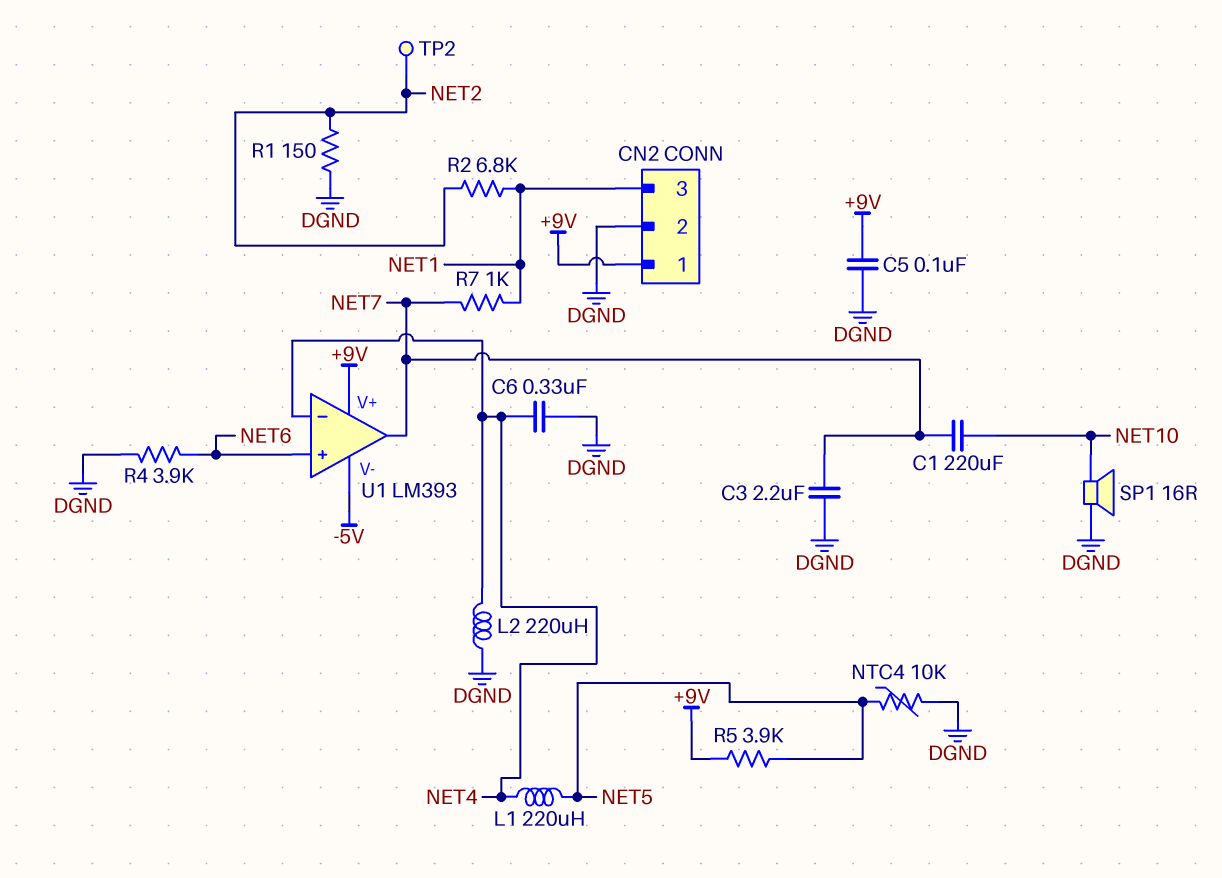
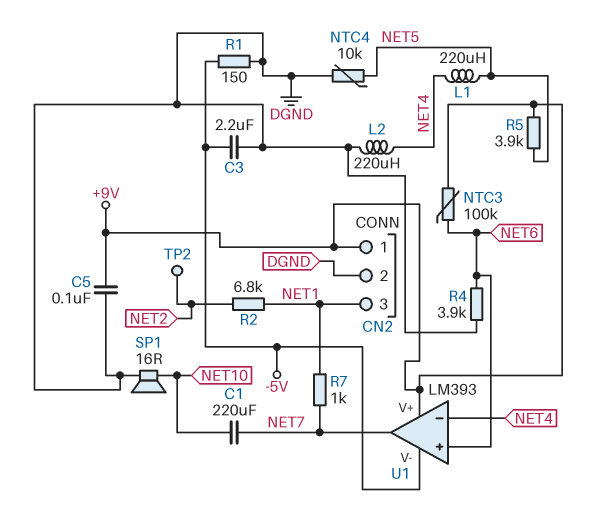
C3: 2.2uF (DGND, NET7) -> 2.2uF (-5V, DGND)
C6: 330nF (DGND, NET4) -> none
NTC3: none -> 100k (+9V, NET6)
R1: 150 (DGND, NET2) -> 150 (-5V, DGND)

